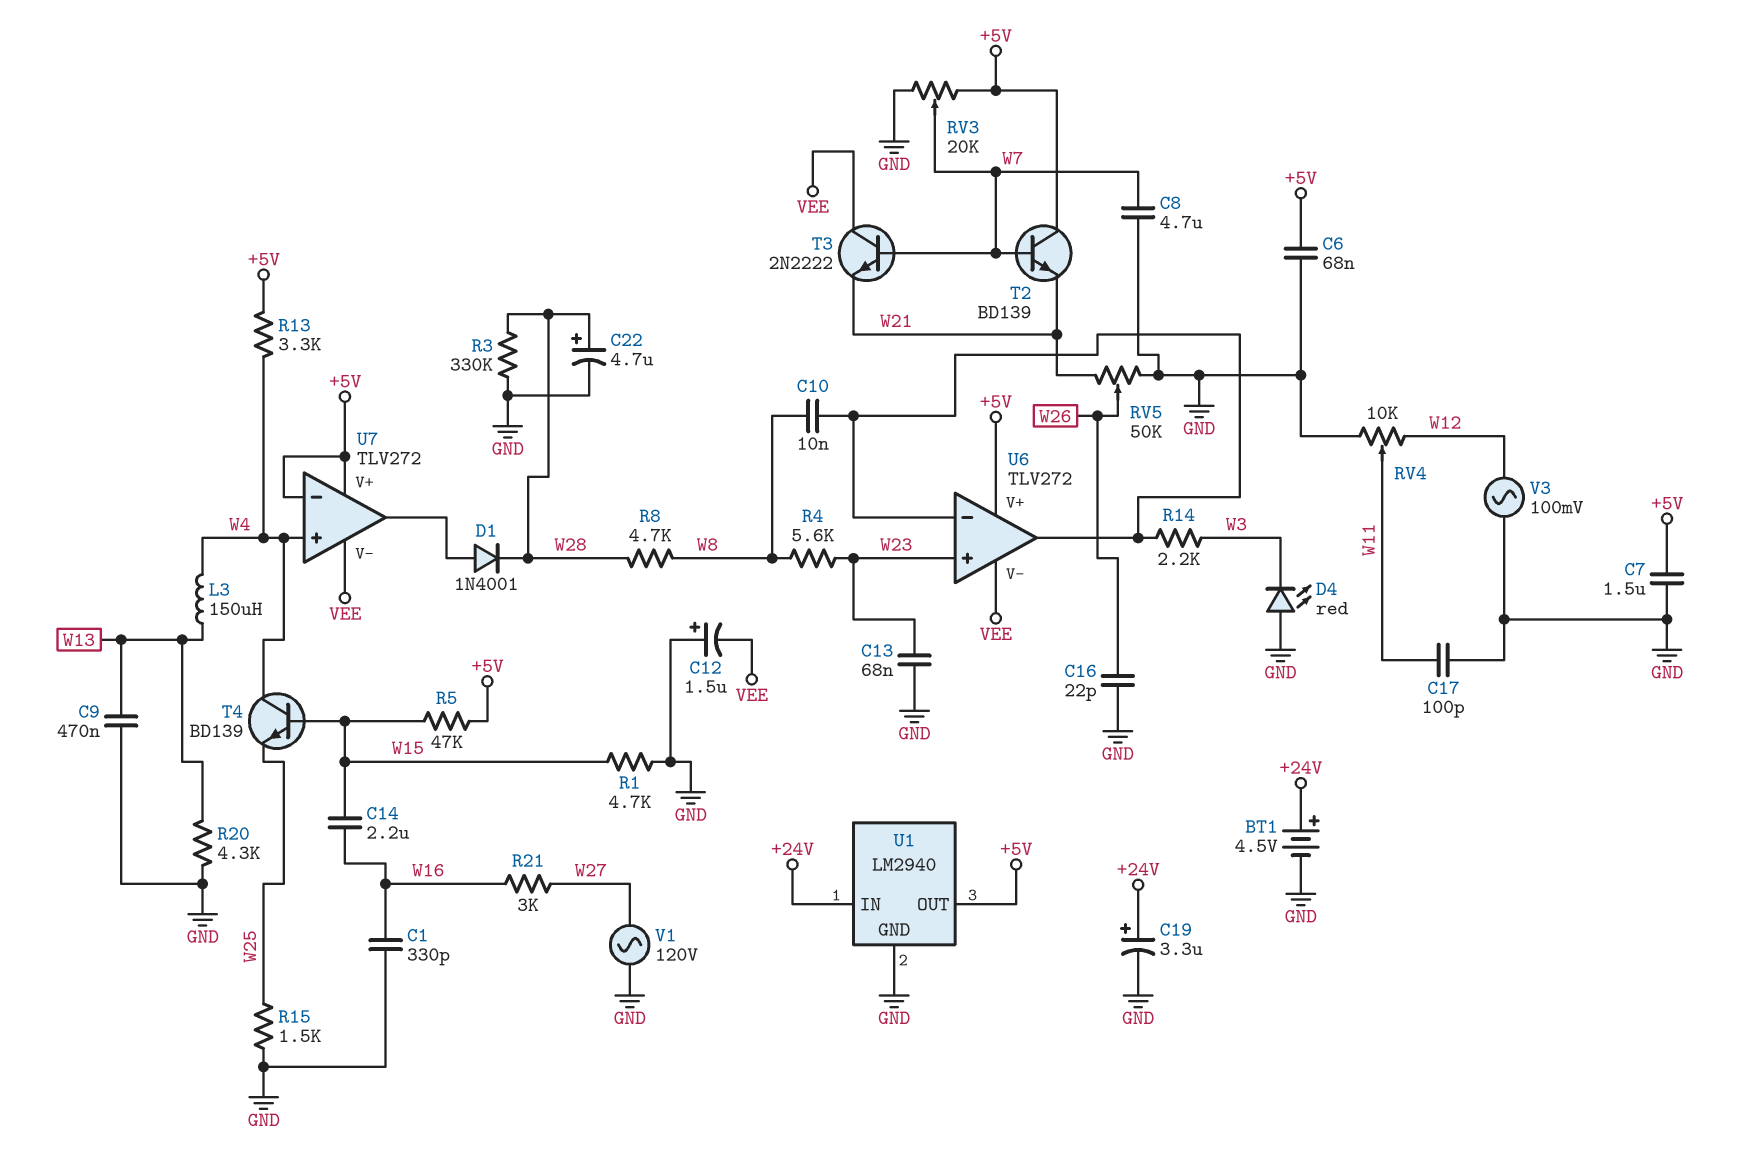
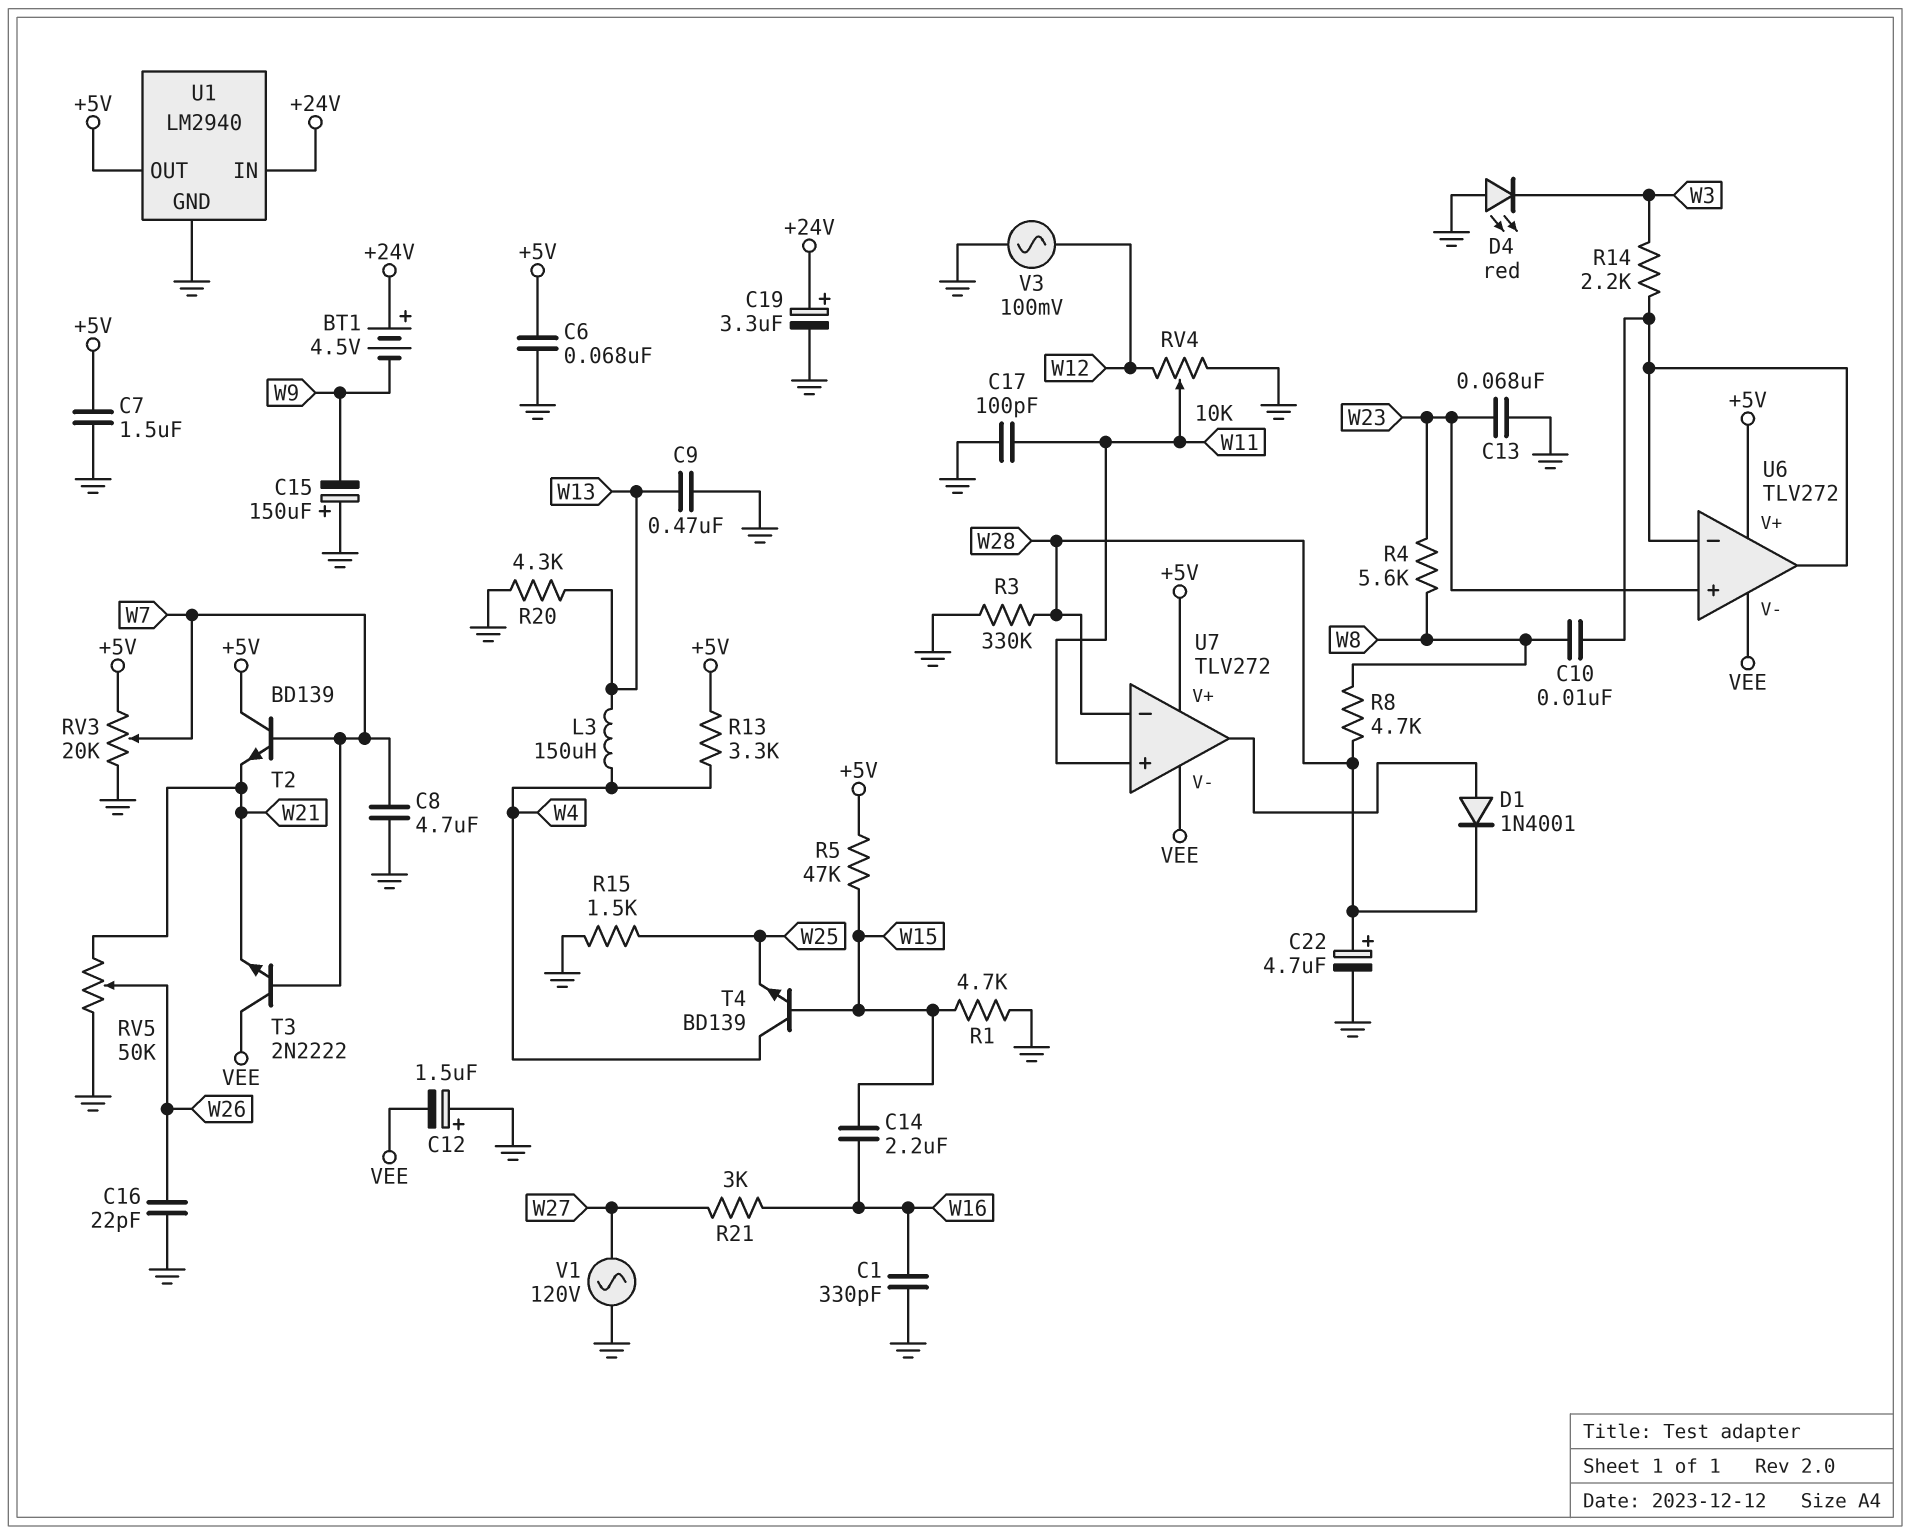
BT1: 4.5V (plus +24V, minus GND) -> 4.5V (plus +24V, minus W9)
C15: none -> 150uF (plus GND, minus W9)
U7 pin in+: W4 -> W11
U7 pin in-: +5V -> W28

